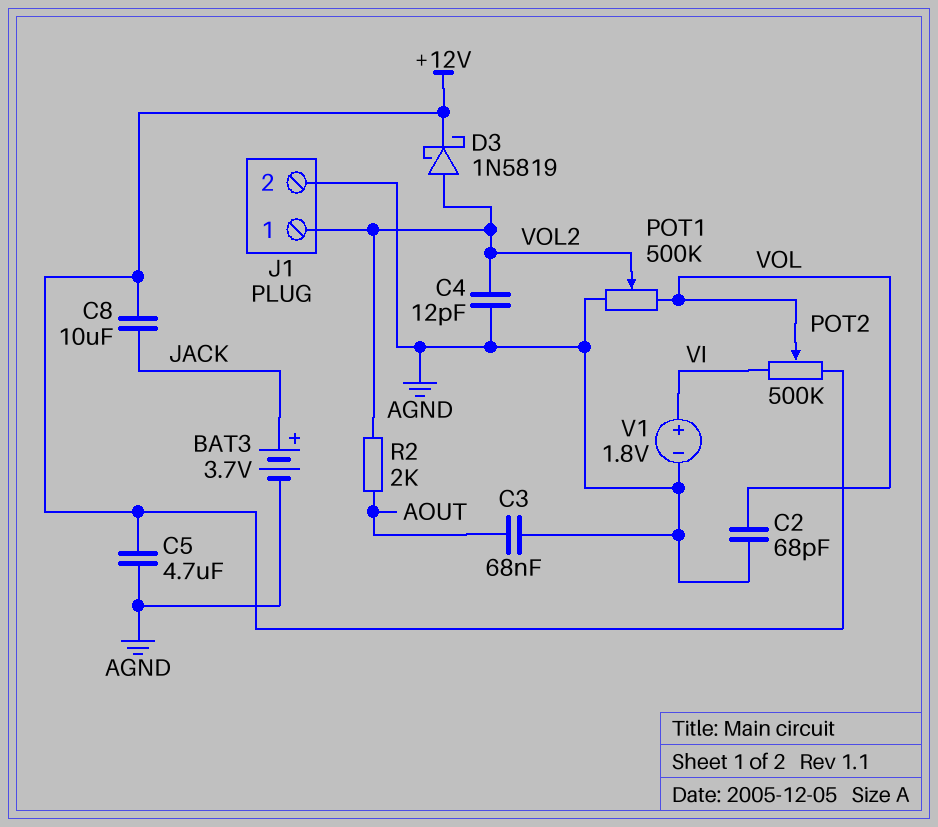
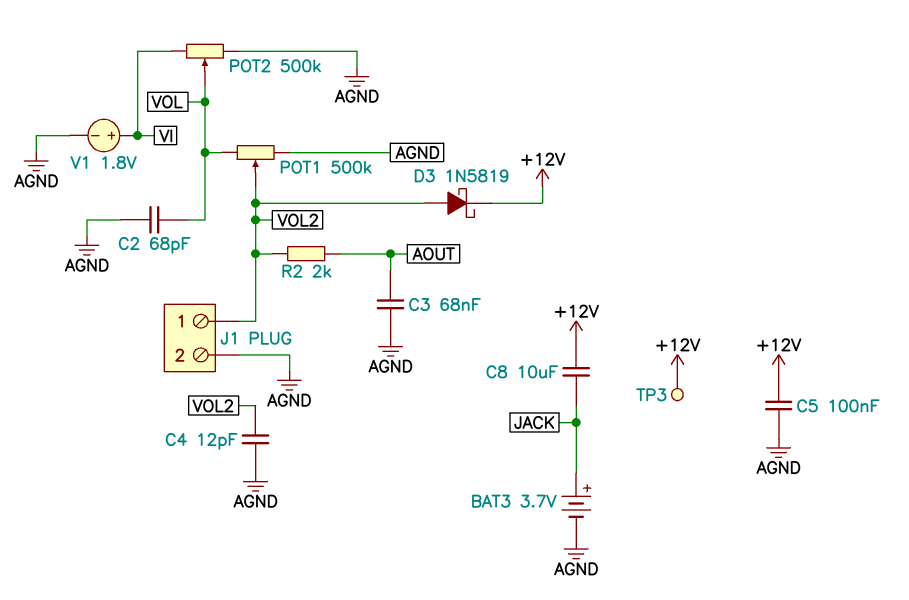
C5: 4.7uF (+12V, AGND) -> 100nF (+12V, AGND)
POT2: 500k (+12V, VI, wiper VOL) -> 500k (AGND, VI, wiper VOL)
TP3: none -> test point (+12V)

